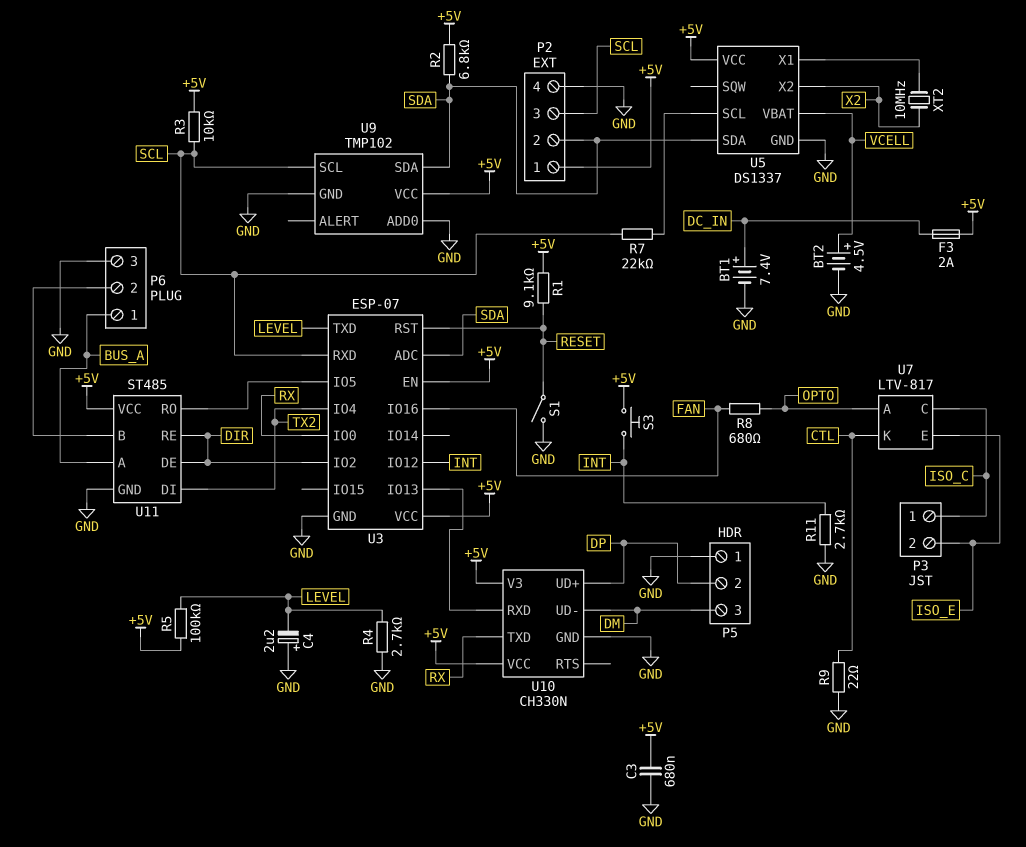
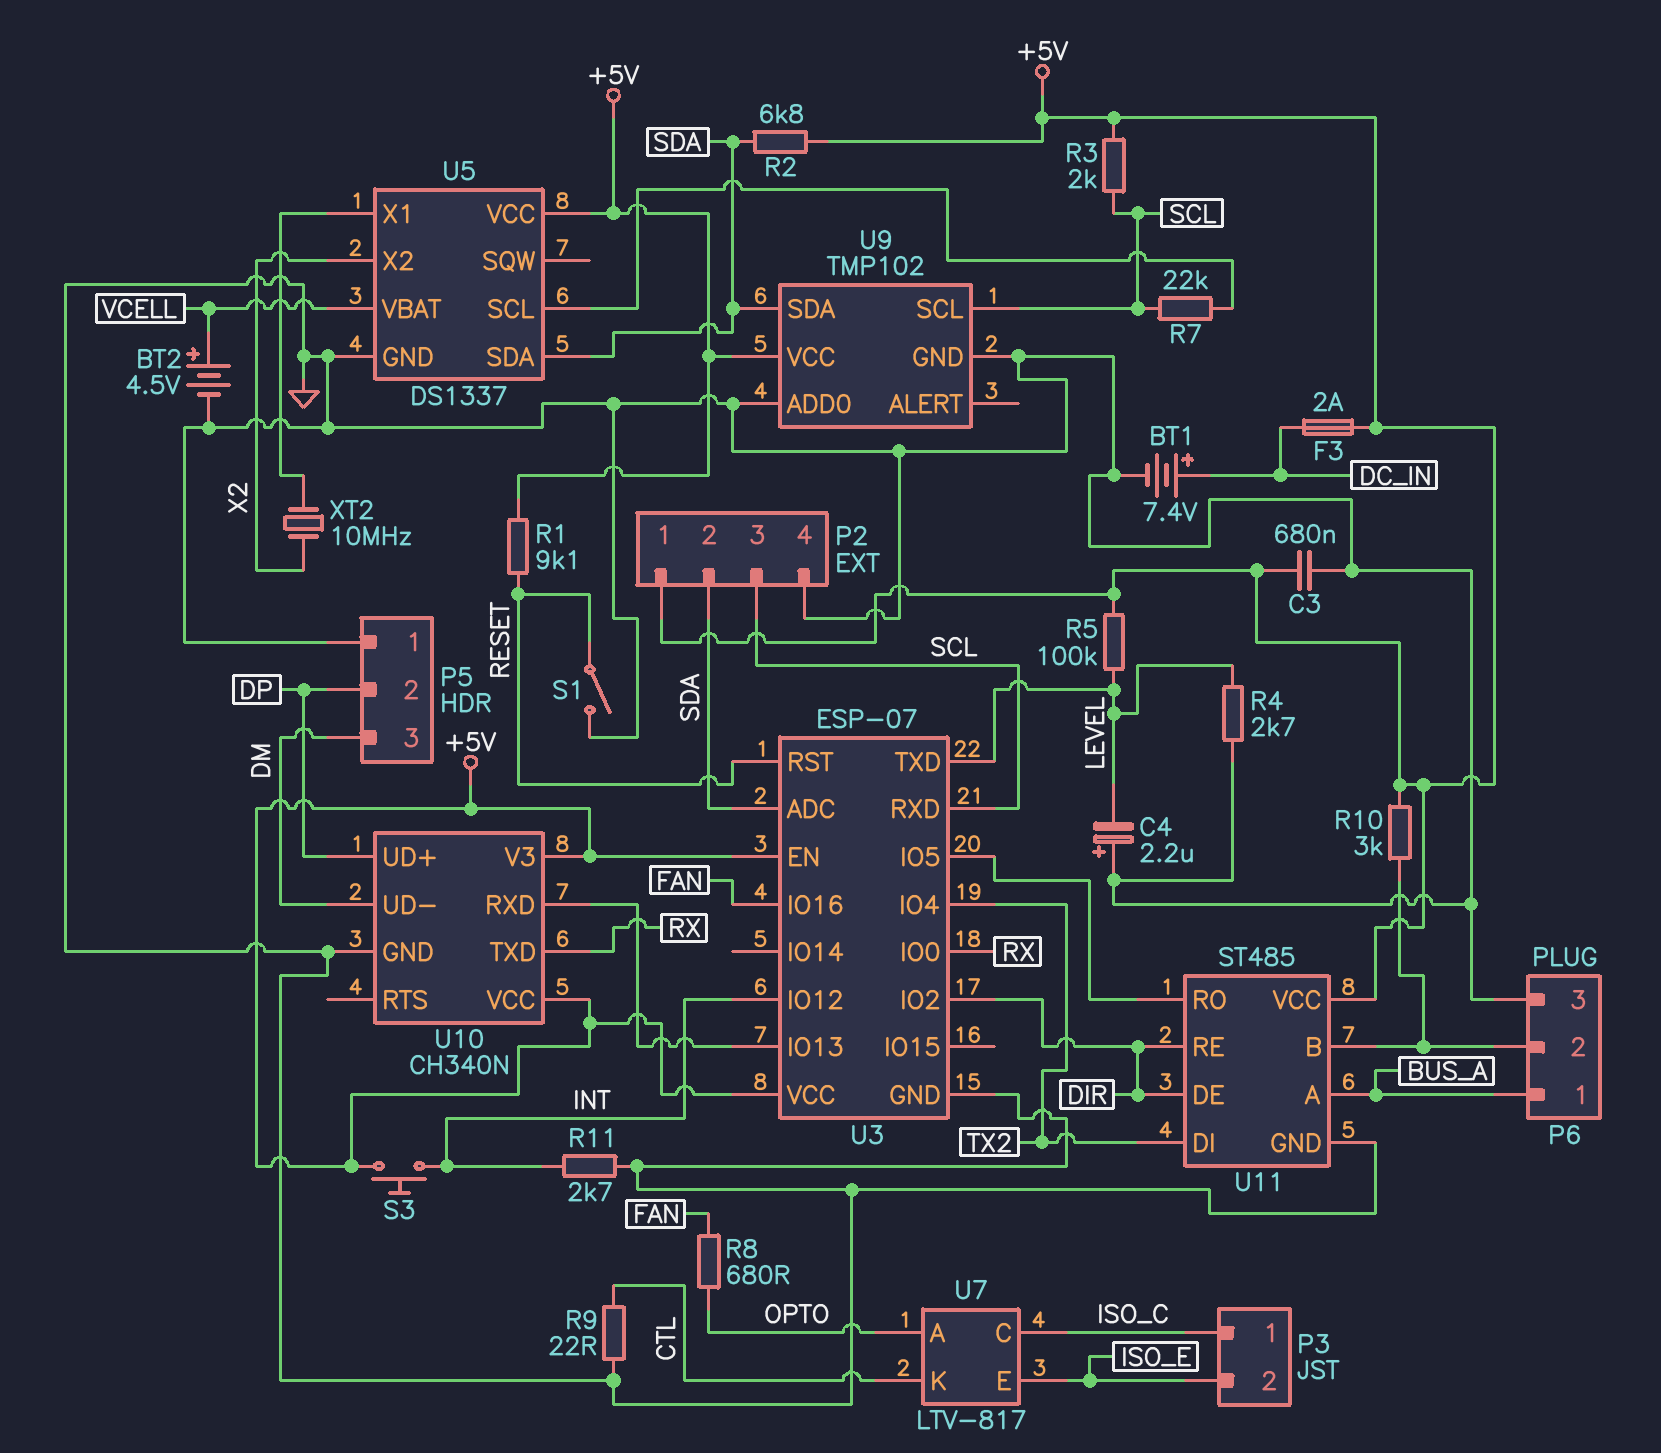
R3: 10k (+5V, SCL) -> 2k (+5V, SCL)
R10: none -> 3k (+5V, P6/2)
U10: CH330N -> CH340N

